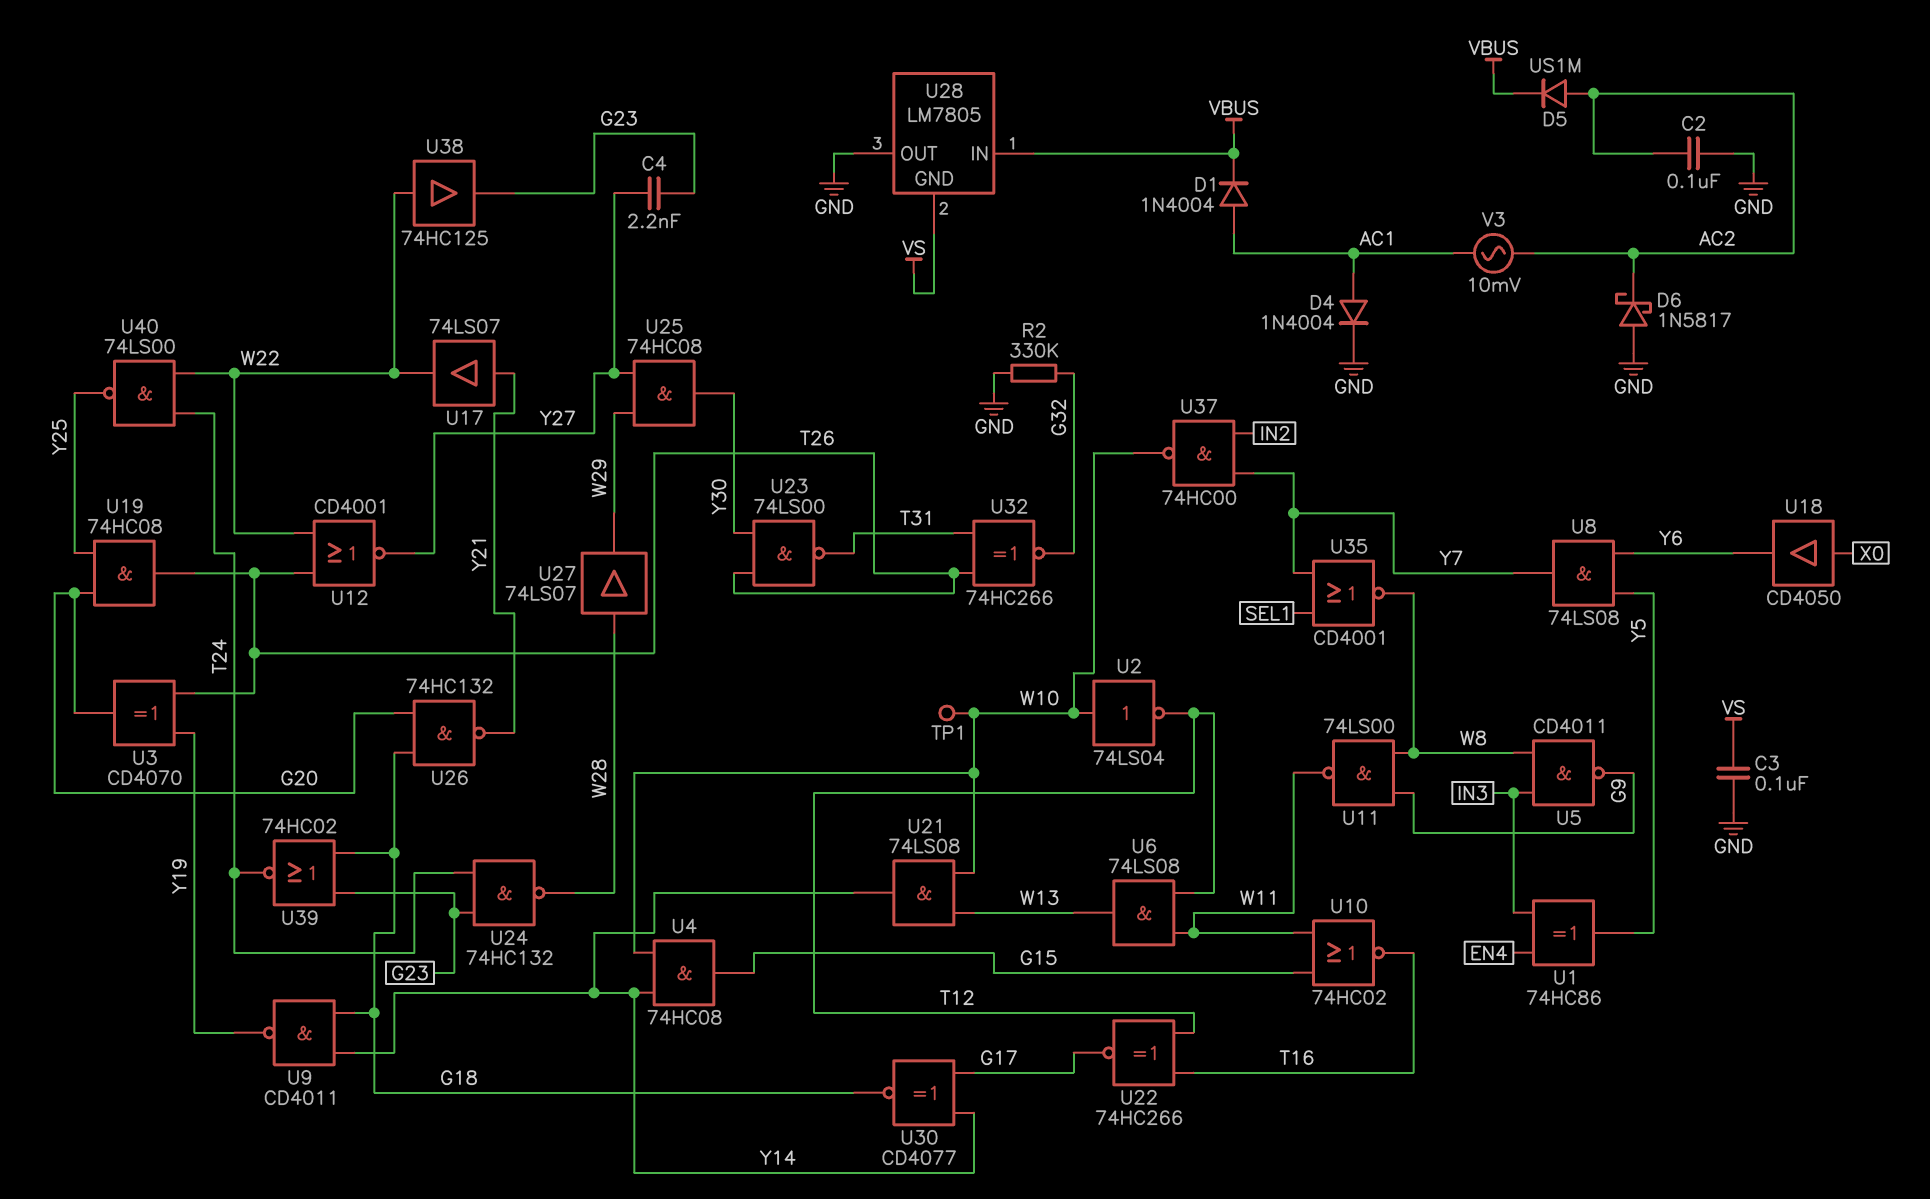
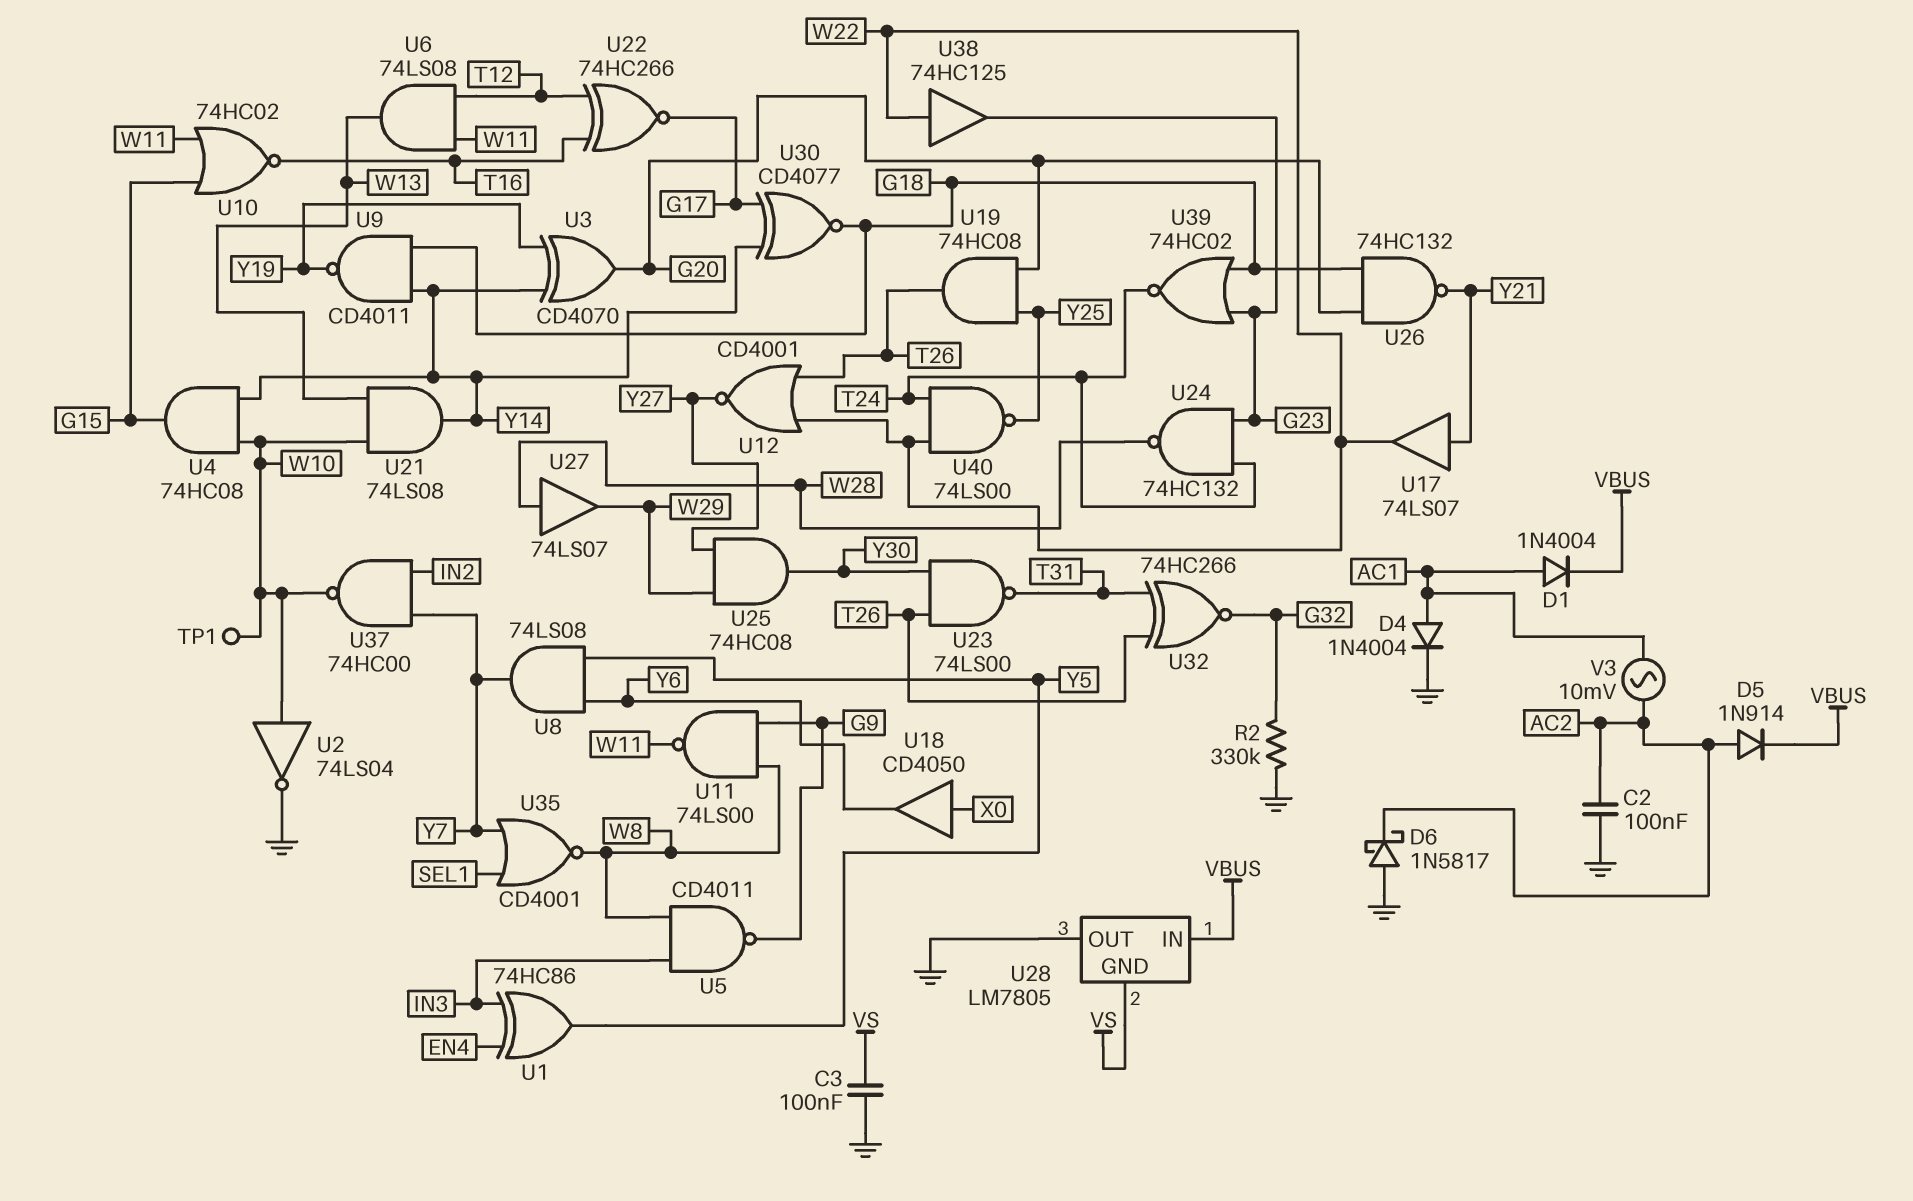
C4: 2.2nF (G23, Y27) -> none
D5: diode US1M (A AC2, K VBUS) -> diode 1N914 (A AC2, K VBUS)
U2: NOT 74LS04 (in W10, out T12) -> NOT 74LS04 (in W10, out GND)
U3: XOR CD4070 (in T26, in Y19, out G20) -> XOR CD4070 (in Y14, in Y19, out G20)

